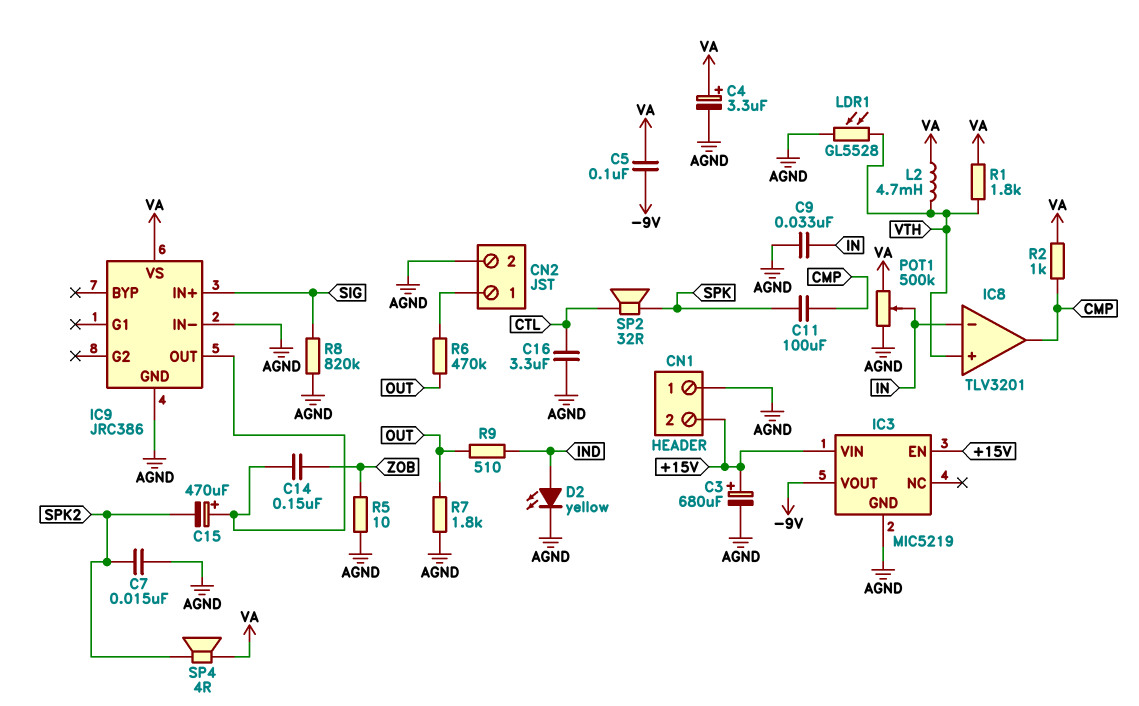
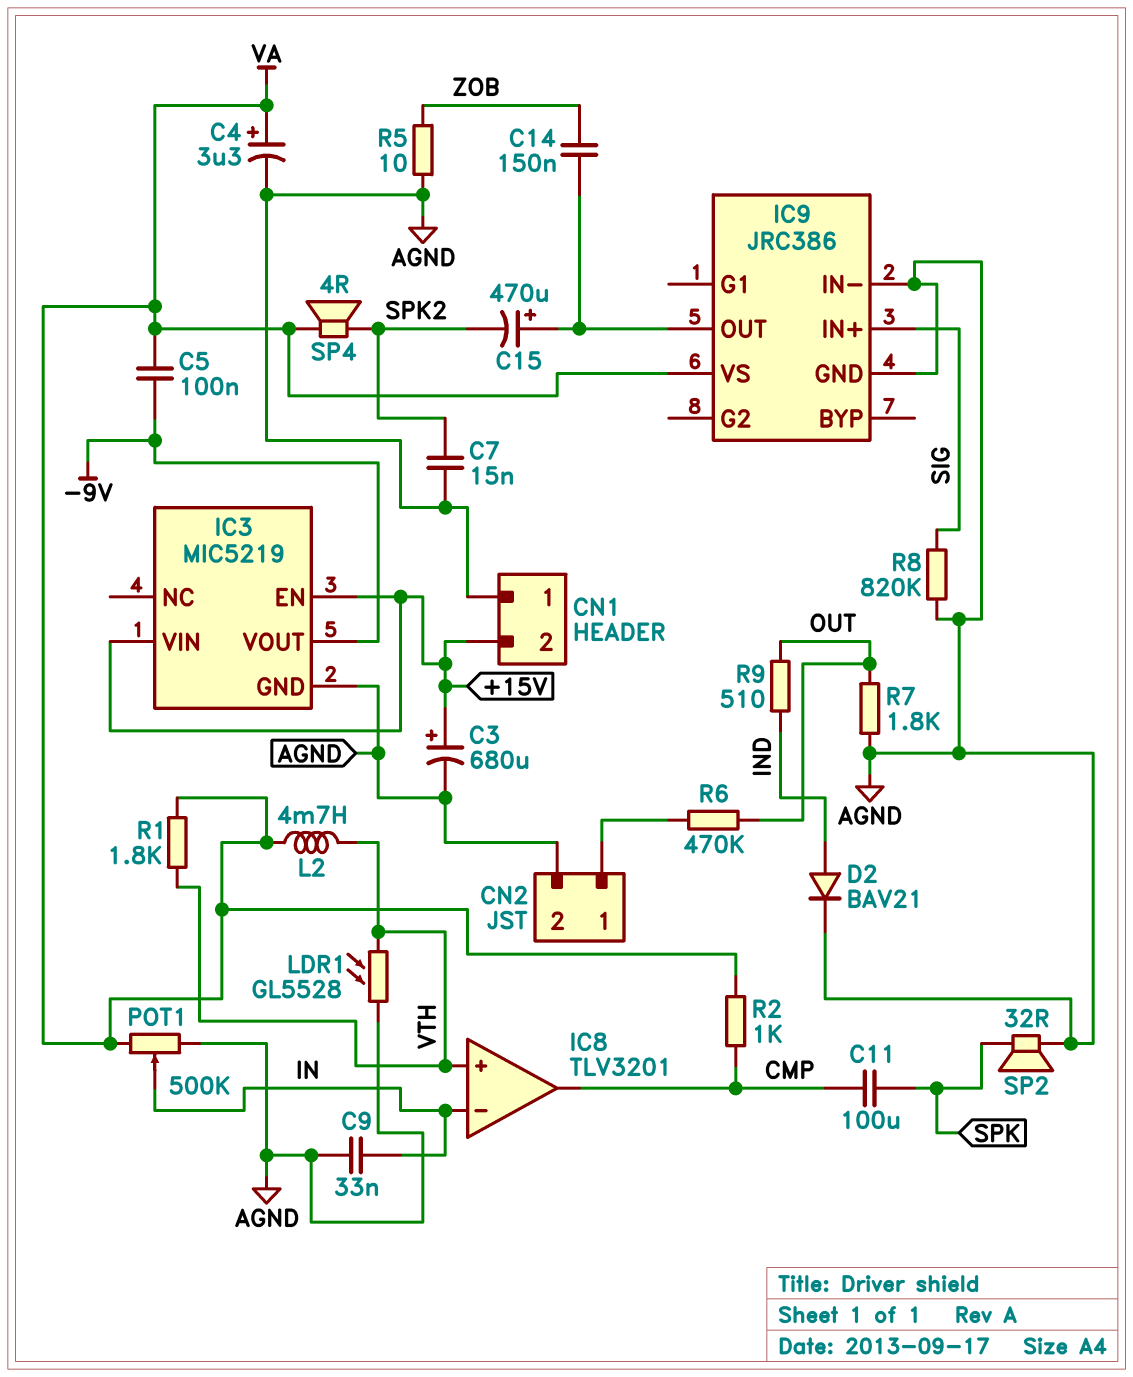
C16: 3.3uF (AGND, CTL) -> none
D2: LED yellow (A IND, K AGND) -> diode BAV21 (A IND, K AGND)
SP2: speaker 32R (CTL, SPK) -> speaker 32R (AGND, SPK)

